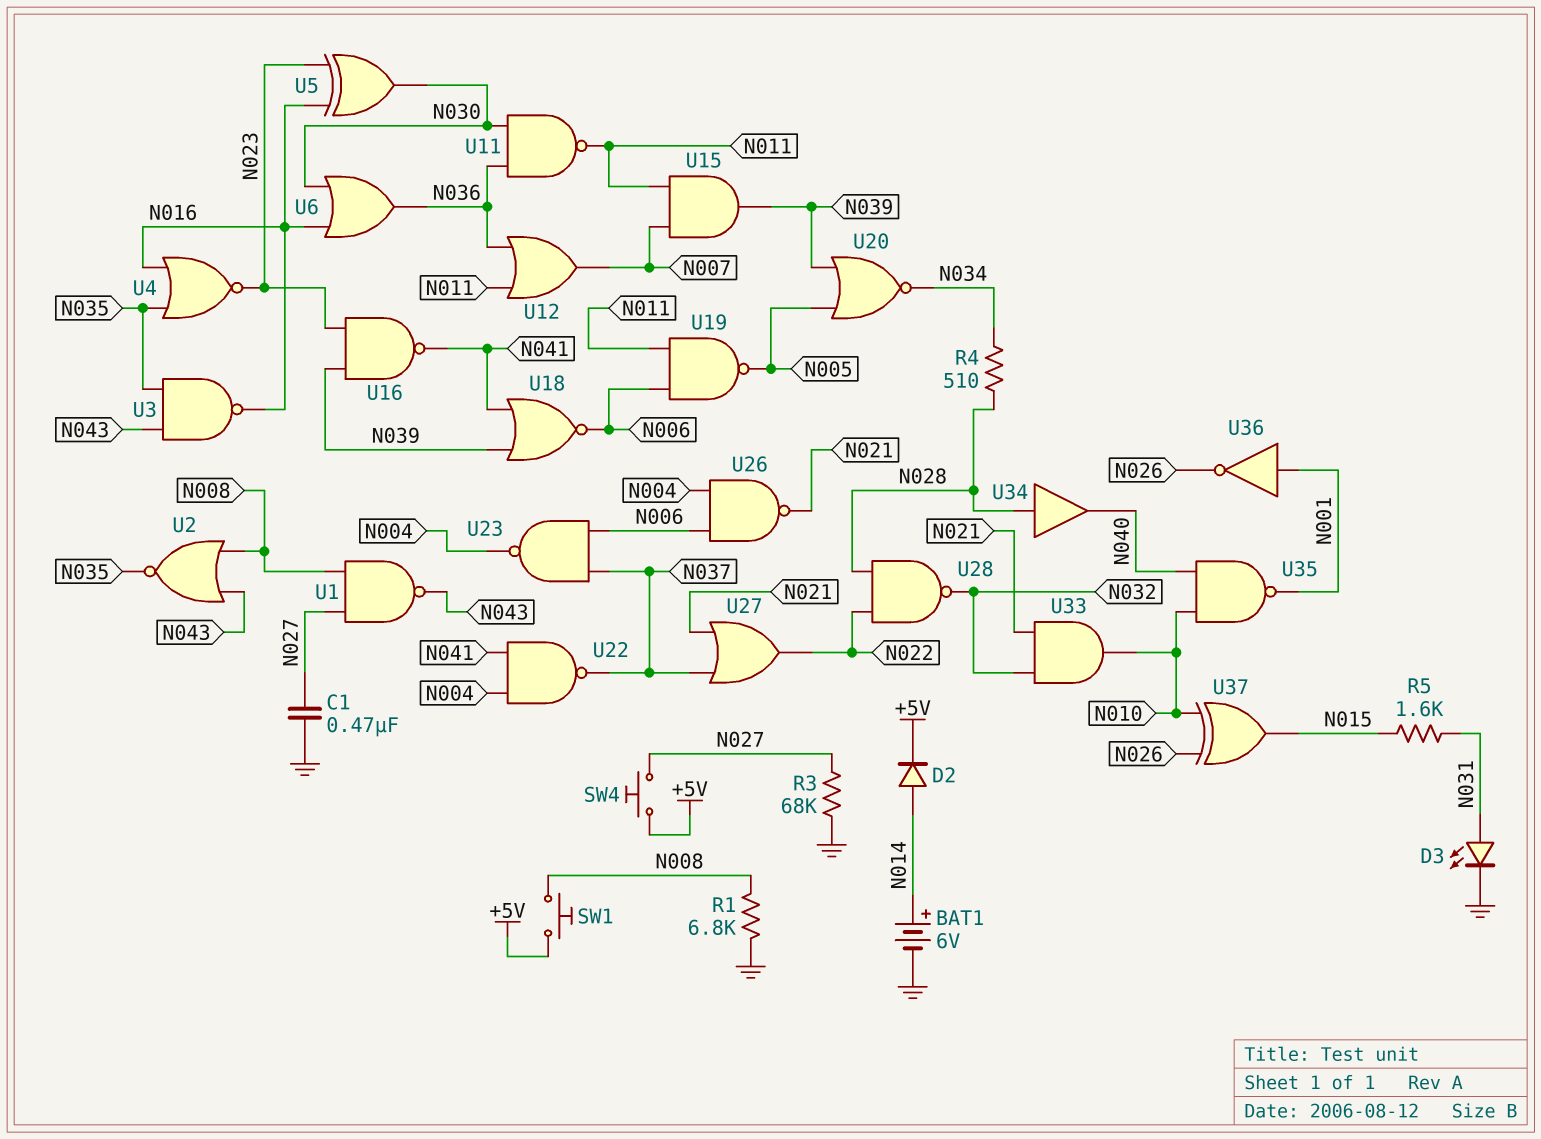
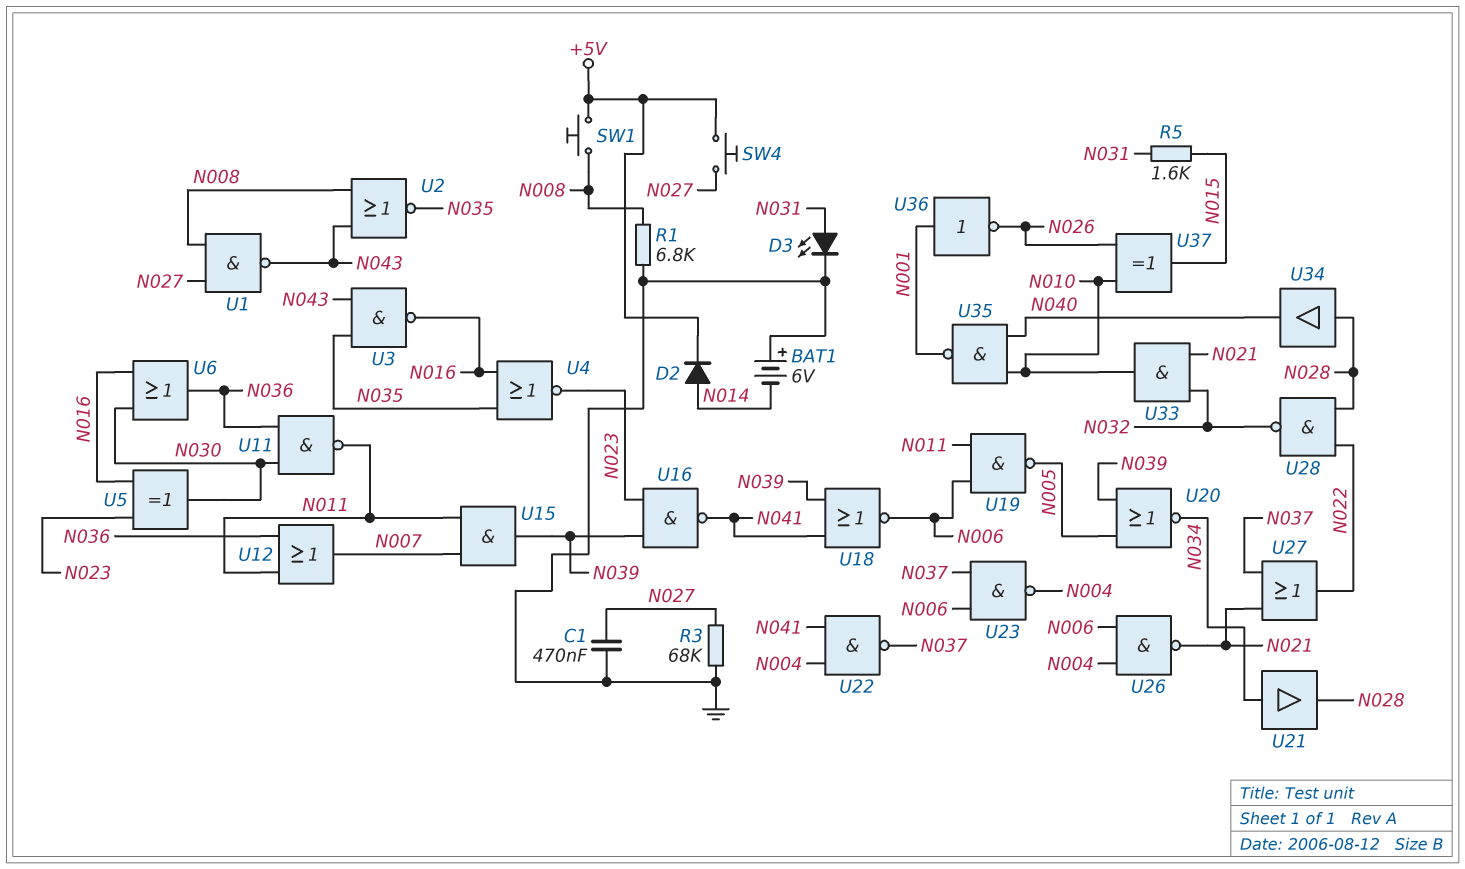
BAT1: 6V (plus N014, minus GND) -> 6V (plus GND, minus N014)
R4: 510 (N028, N034) -> none
U21: none -> buffer (in N034, out N028)

